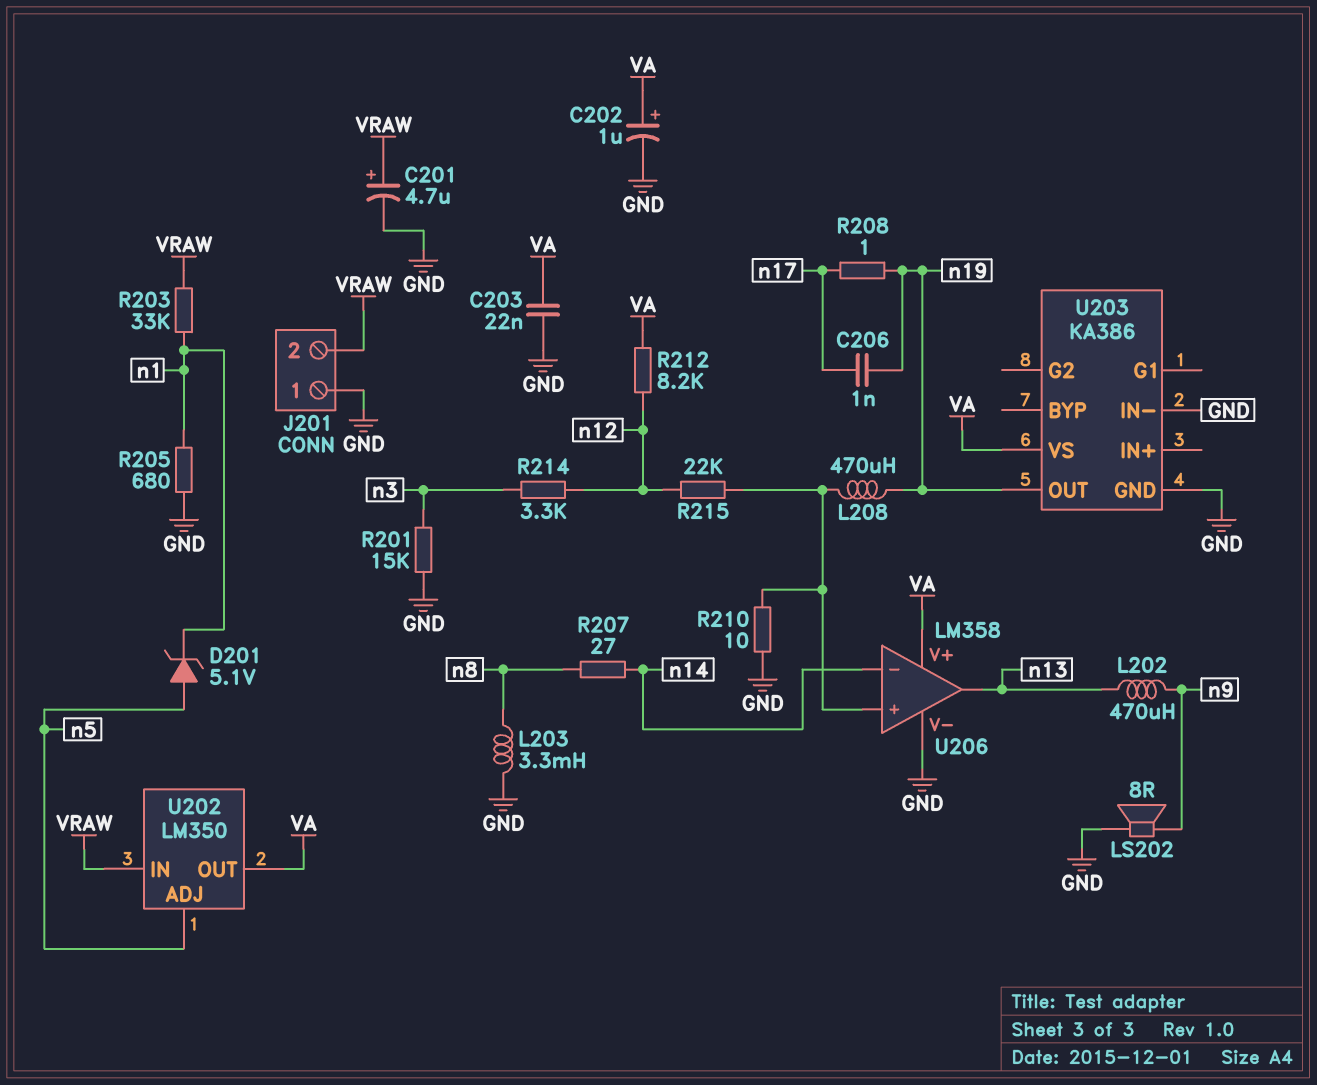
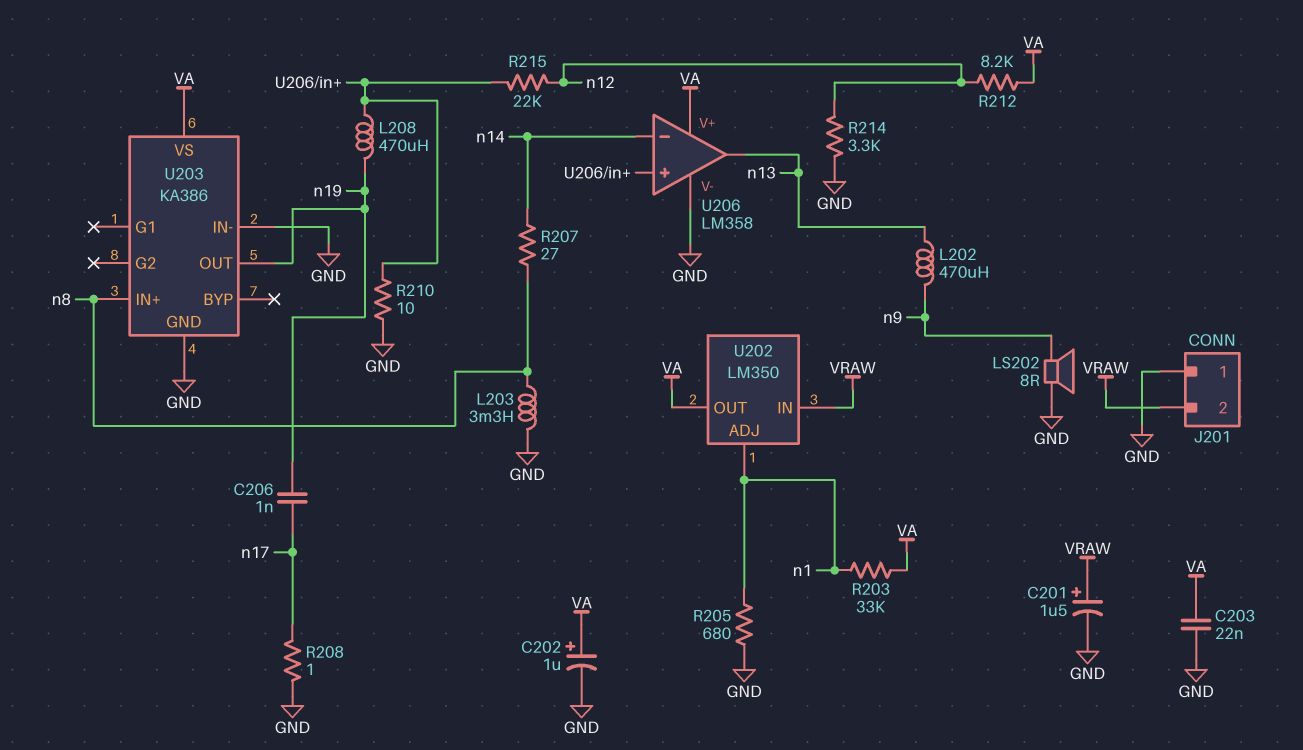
C201: 4.7uF (plus VRAW, minus GND) -> 1.5uF (plus VRAW, minus GND)
D201: zener 5.1V (A n5, K n1) -> none
R201: 15k (GND, n3) -> none
R203: 33k (VRAW, n1) -> 33k (VA, n1)
R208: 1 (n17, n19) -> 1 (GND, n17)
R214: 3.3k (n3, n12) -> 3.3k (GND, n12)
U202 pin ADJ: n5 -> n1
U203 pin IN+: none -> n8

